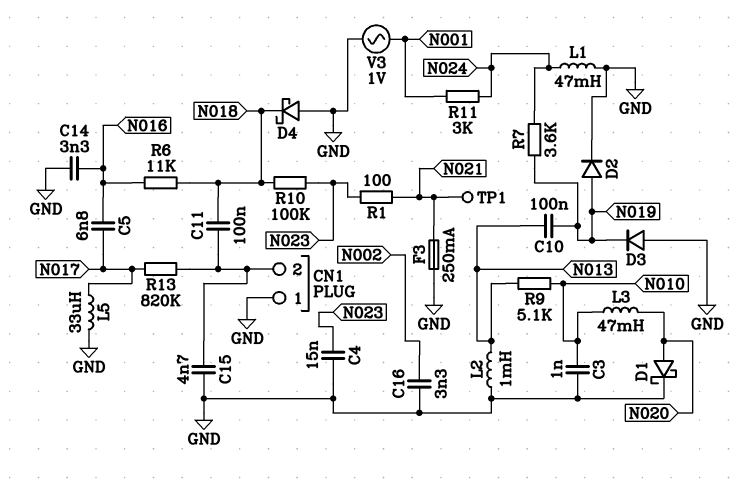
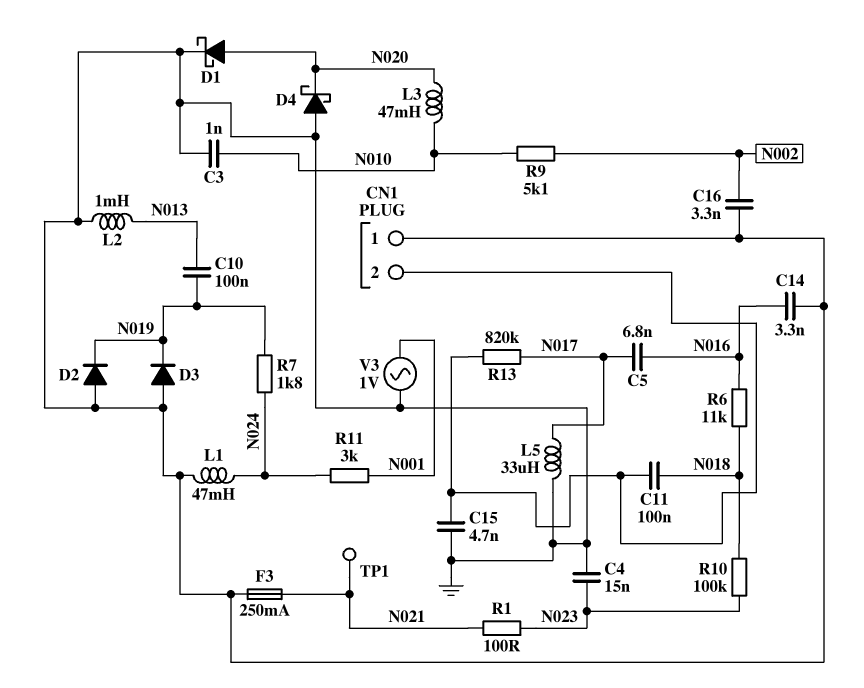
D2: diode (A N019, K GND) -> diode (A GND, K N019)
D4: schottky (A GND, K N018) -> schottky (A GND, K N020)
R7: 3.6k (N019, N024) -> 1.8k (N019, N024)
R9: 5.1k (N010, N013) -> 5.1k (N002, N010)

